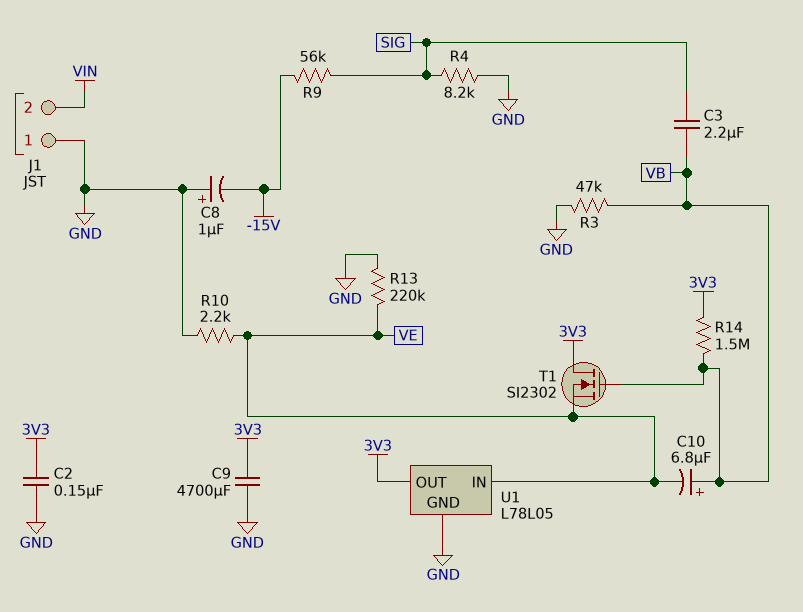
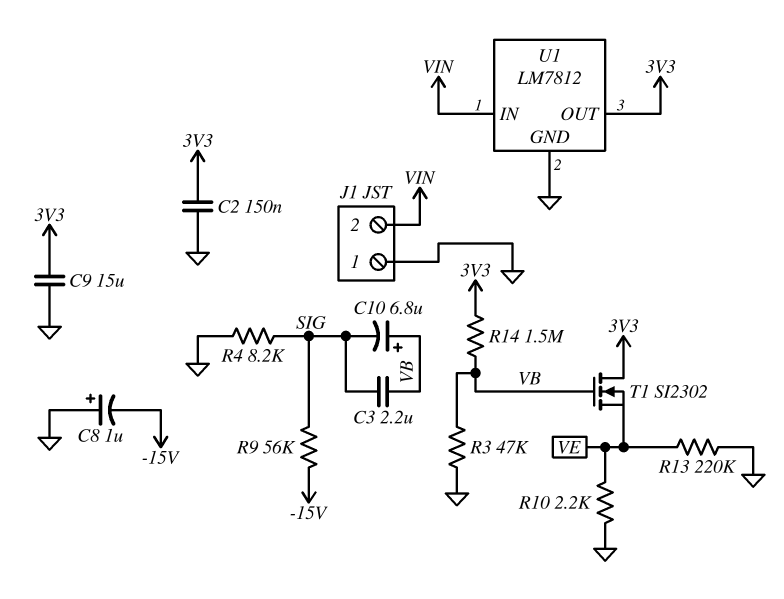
C9: 4700uF (3V3, GND) -> 15uF (3V3, GND)
C10: 6.8uF (plus VB, minus VE) -> 6.8uF (plus VB, minus SIG)
U1: L78L05 -> LM7812
U1 pin IN: VE -> VIN

